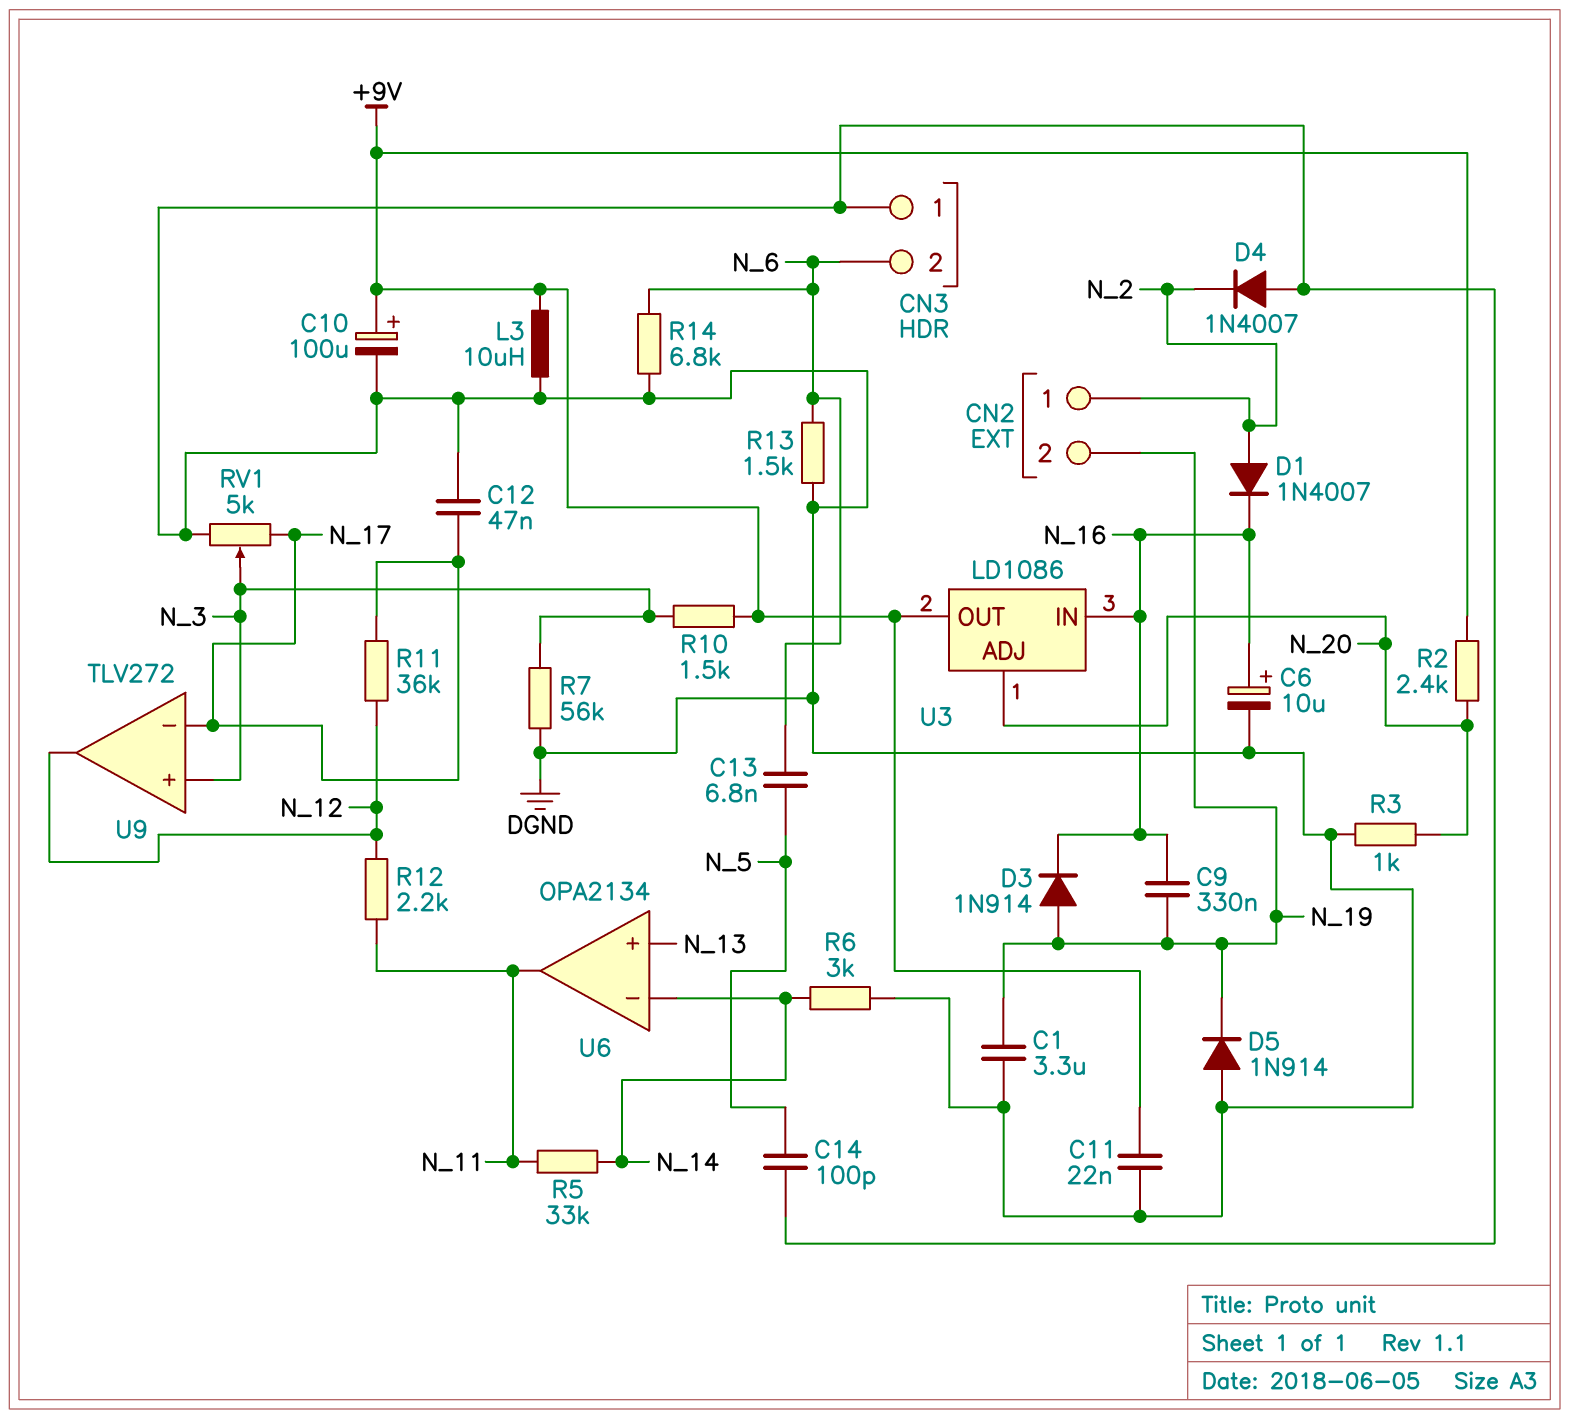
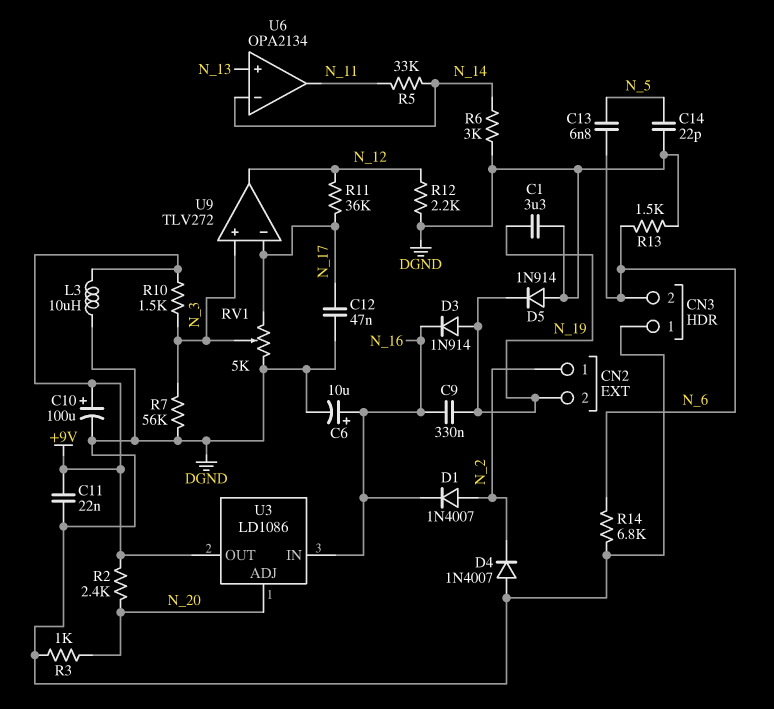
C14: 100pF (DGND, N_5) -> 22pF (DGND, N_5)
R12: 2.2k (N_11, N_12) -> 2.2k (DGND, N_12)

